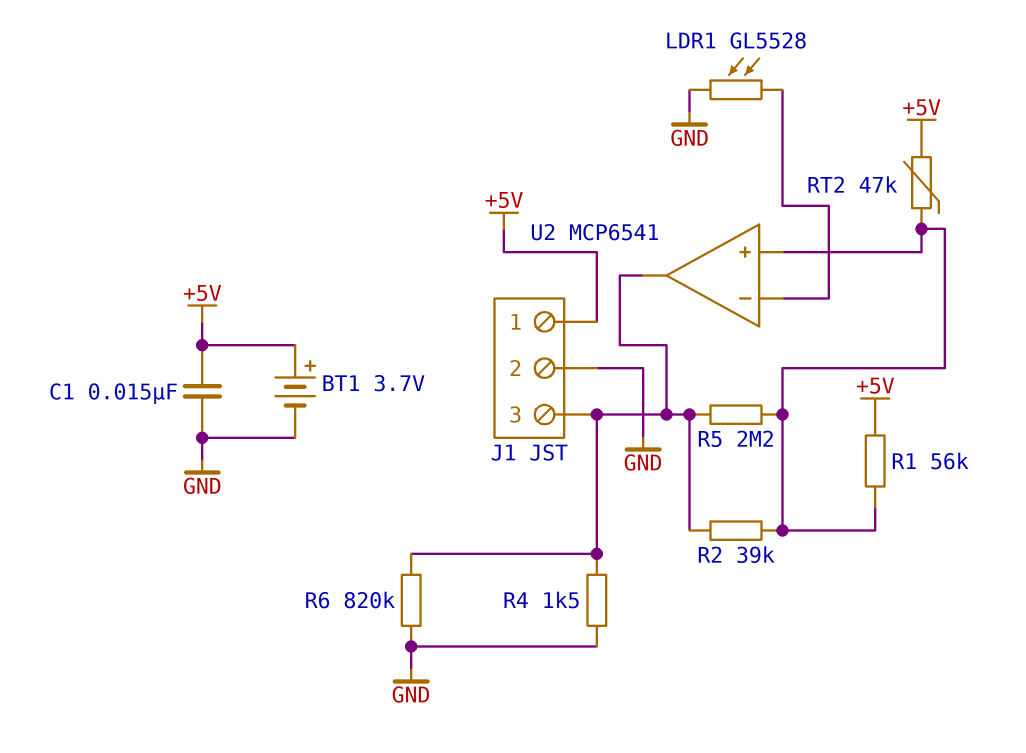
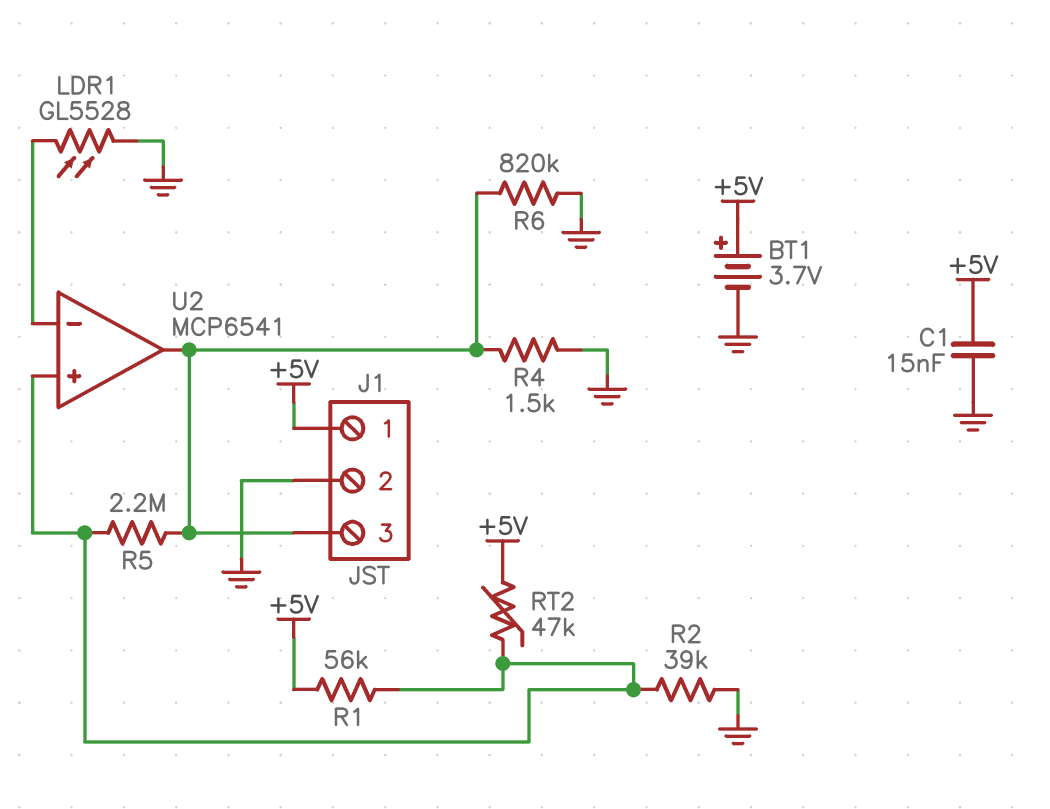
R2: 39k (J1/3, U2/in+) -> 39k (GND, U2/in+)

